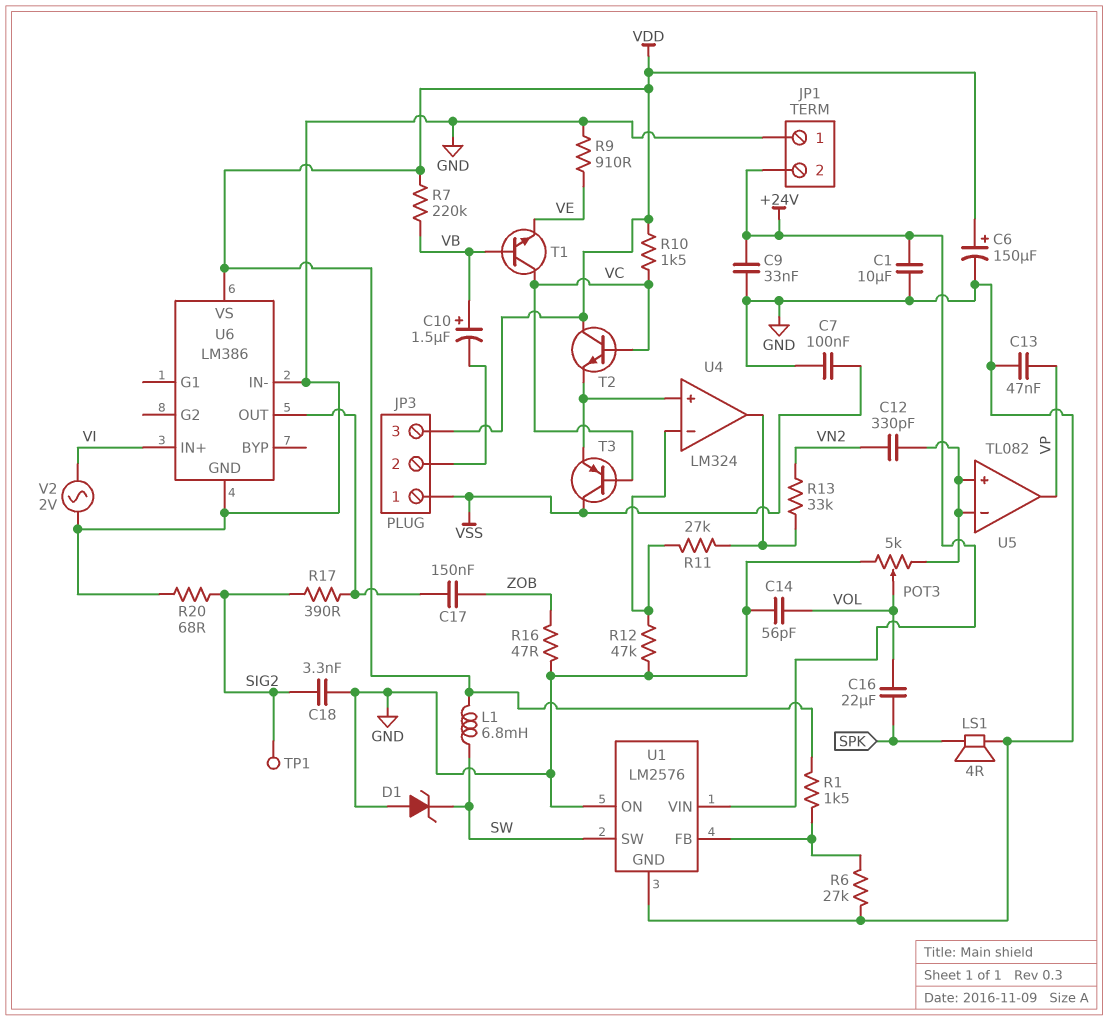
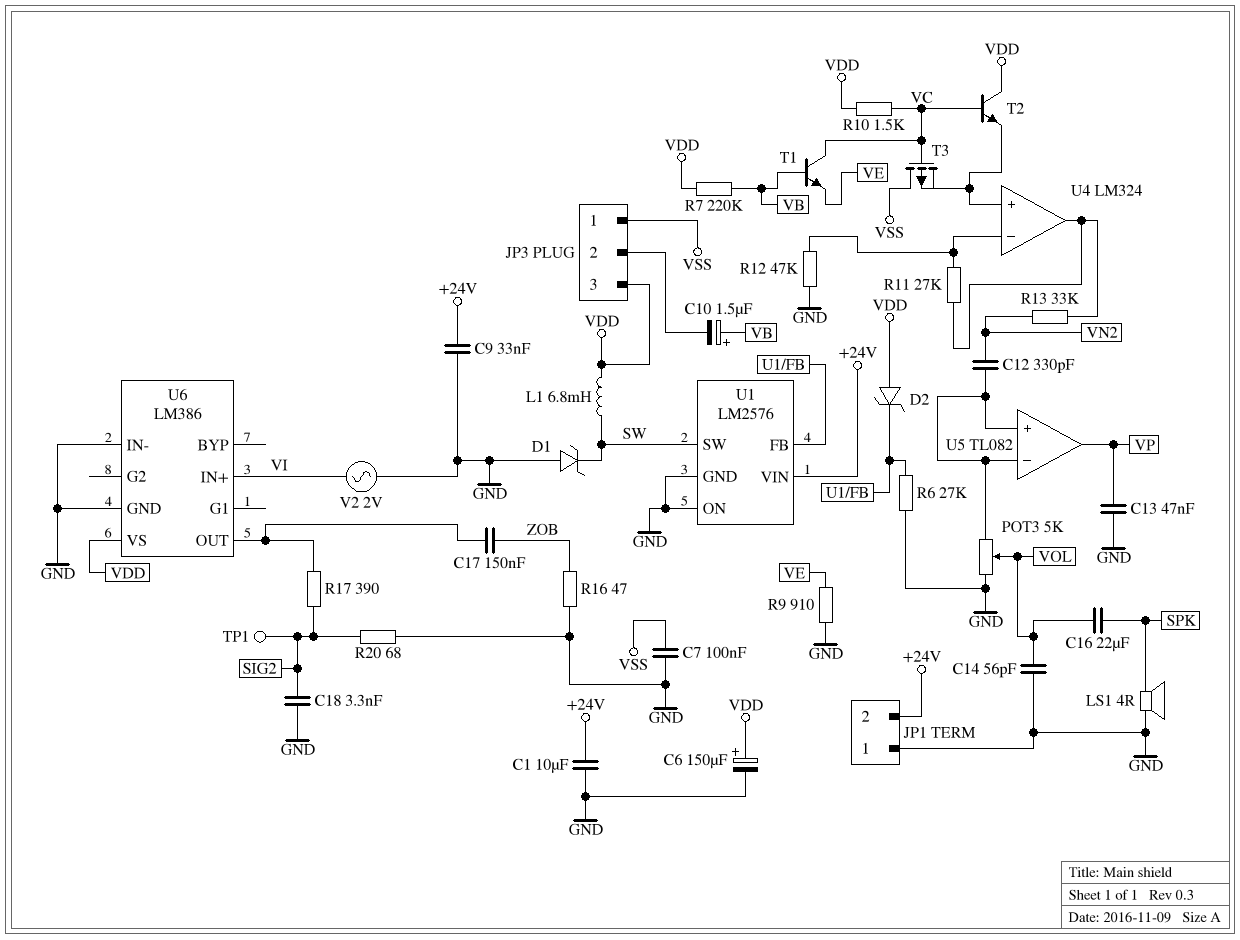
D2: none -> zener (A VDD, K U1/FB)
R1: 1.5k (U1/FB, VDD) -> none
T3: PNP (B VC, C VSS, E U4/in+) -> PMOS (G VC, D VSS, S U4/in+)

